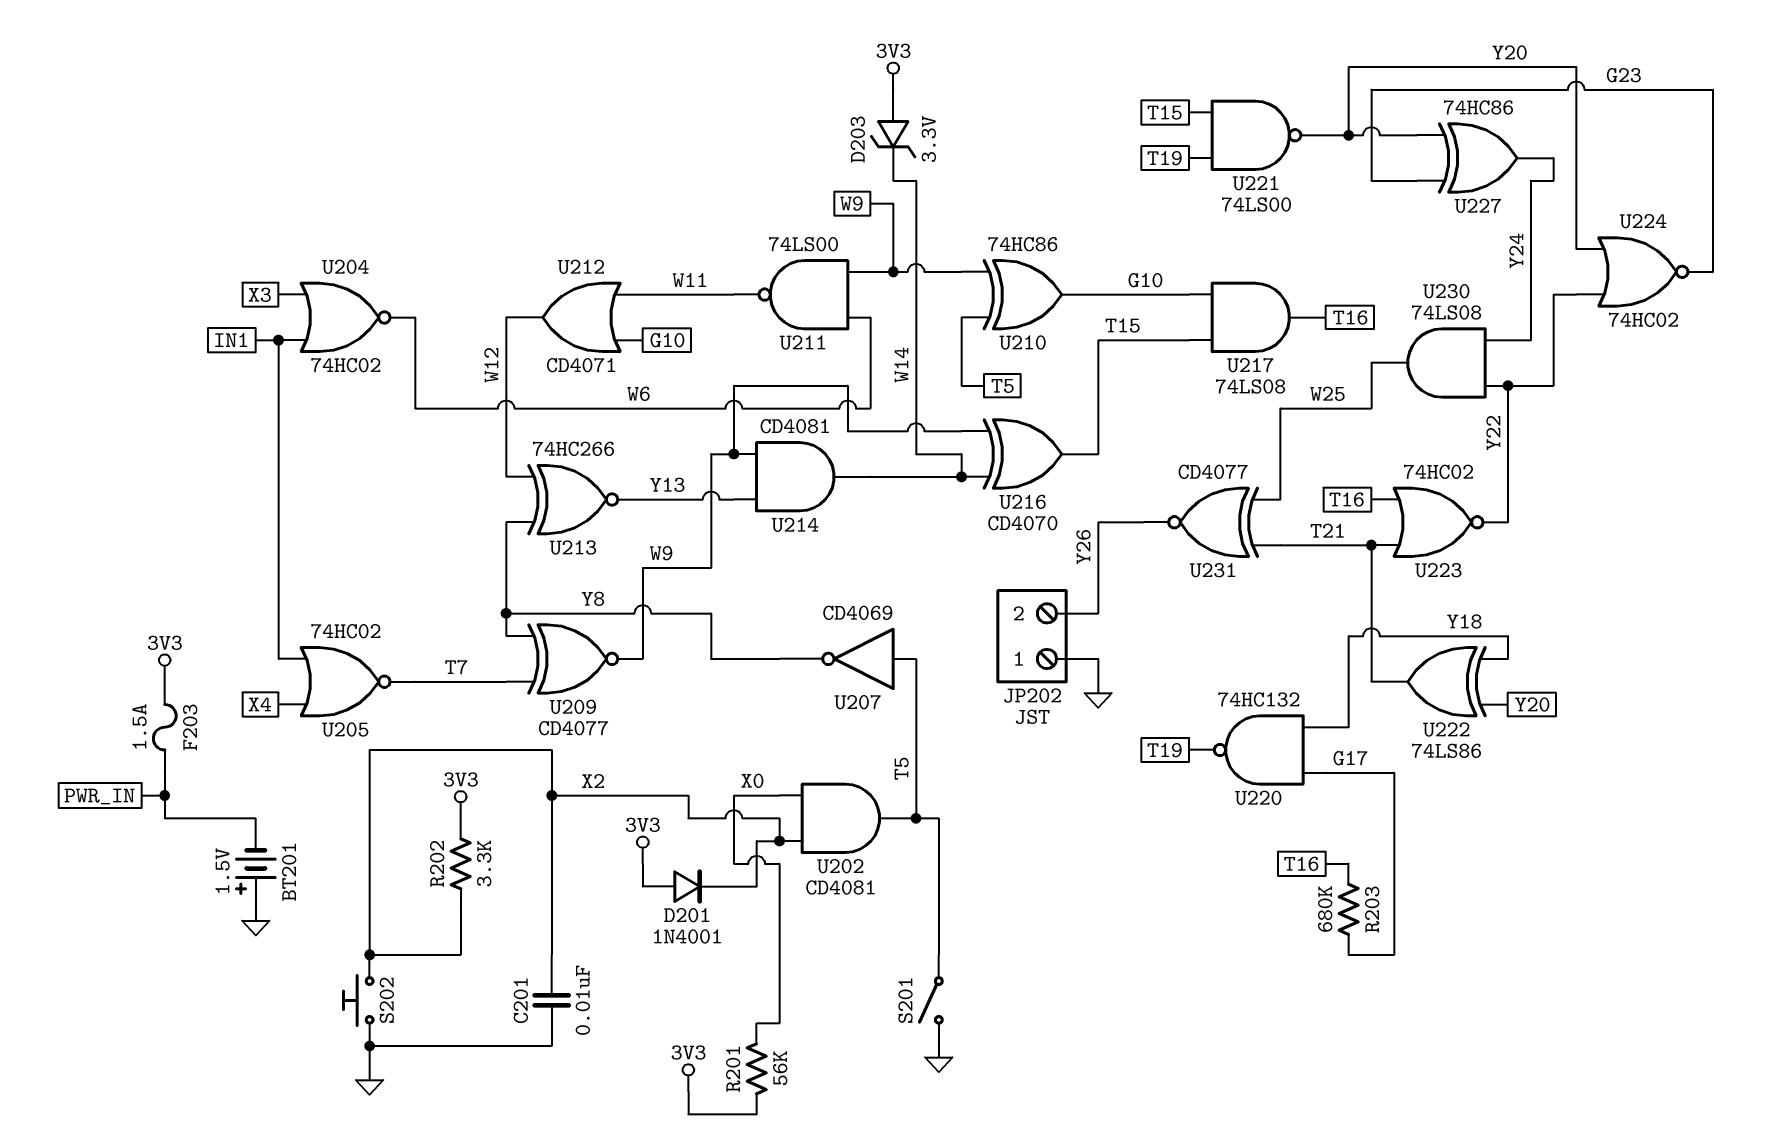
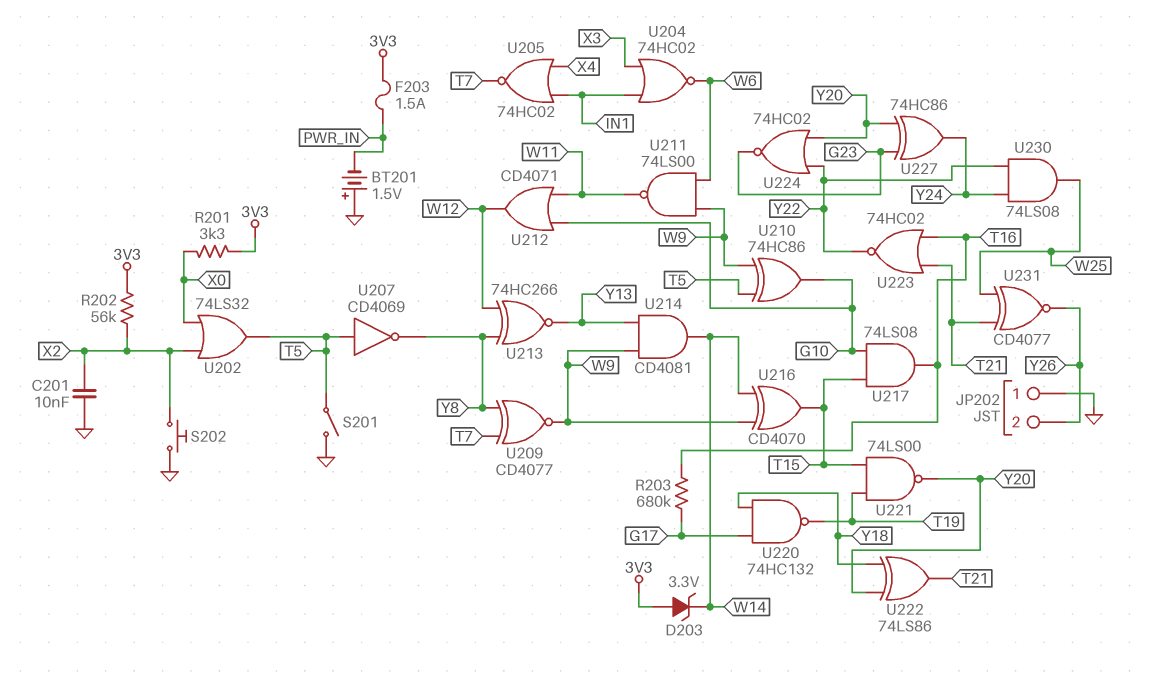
D201: diode 1N4001 (A 3V3, K X2) -> none
R201: 56k (3V3, X0) -> 3.3k (3V3, X0)
R202: 3.3k (3V3, X2) -> 56k (3V3, X2)
U202: AND CD4081 (in X0, in X2, out T5) -> OR 74LS32 (in X0, in X2, out T5)

